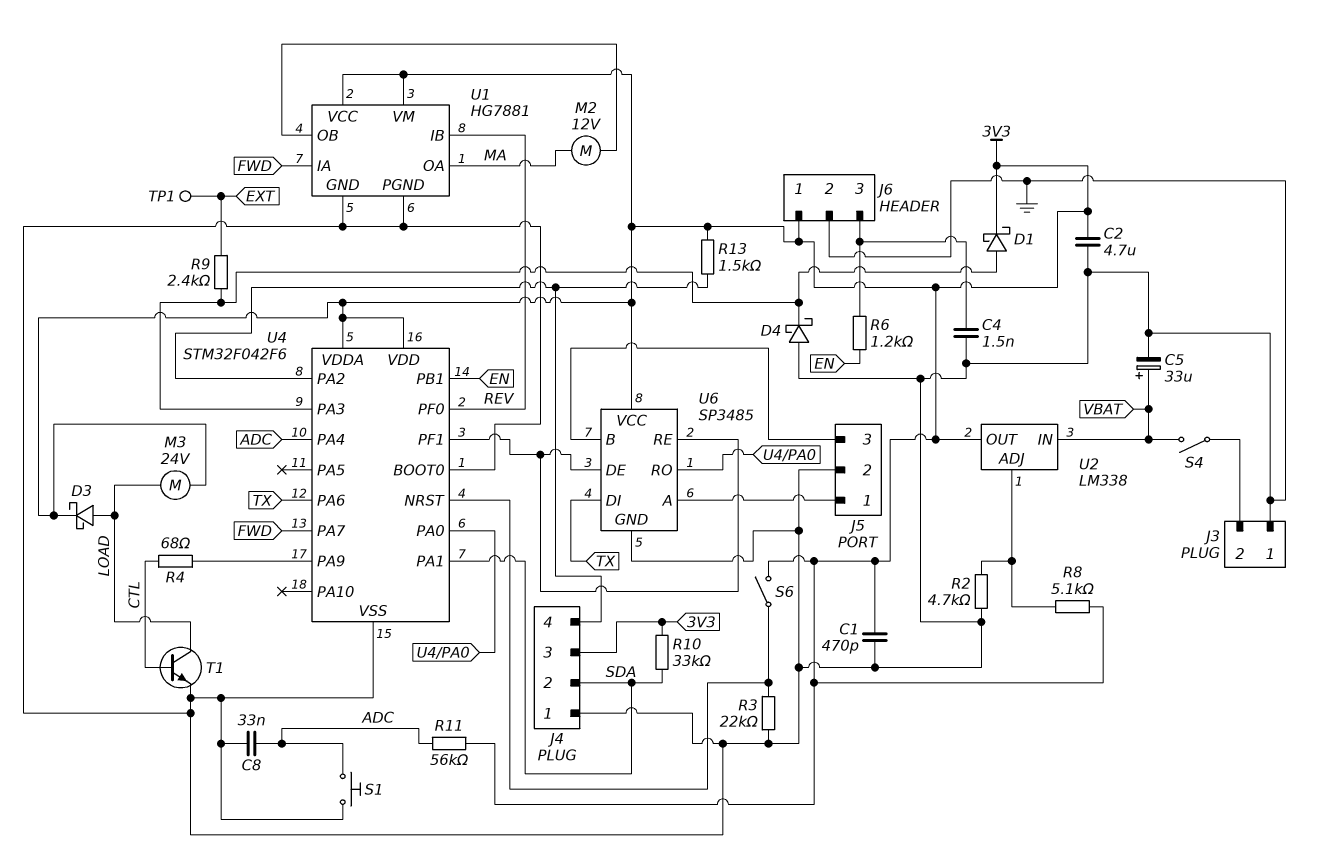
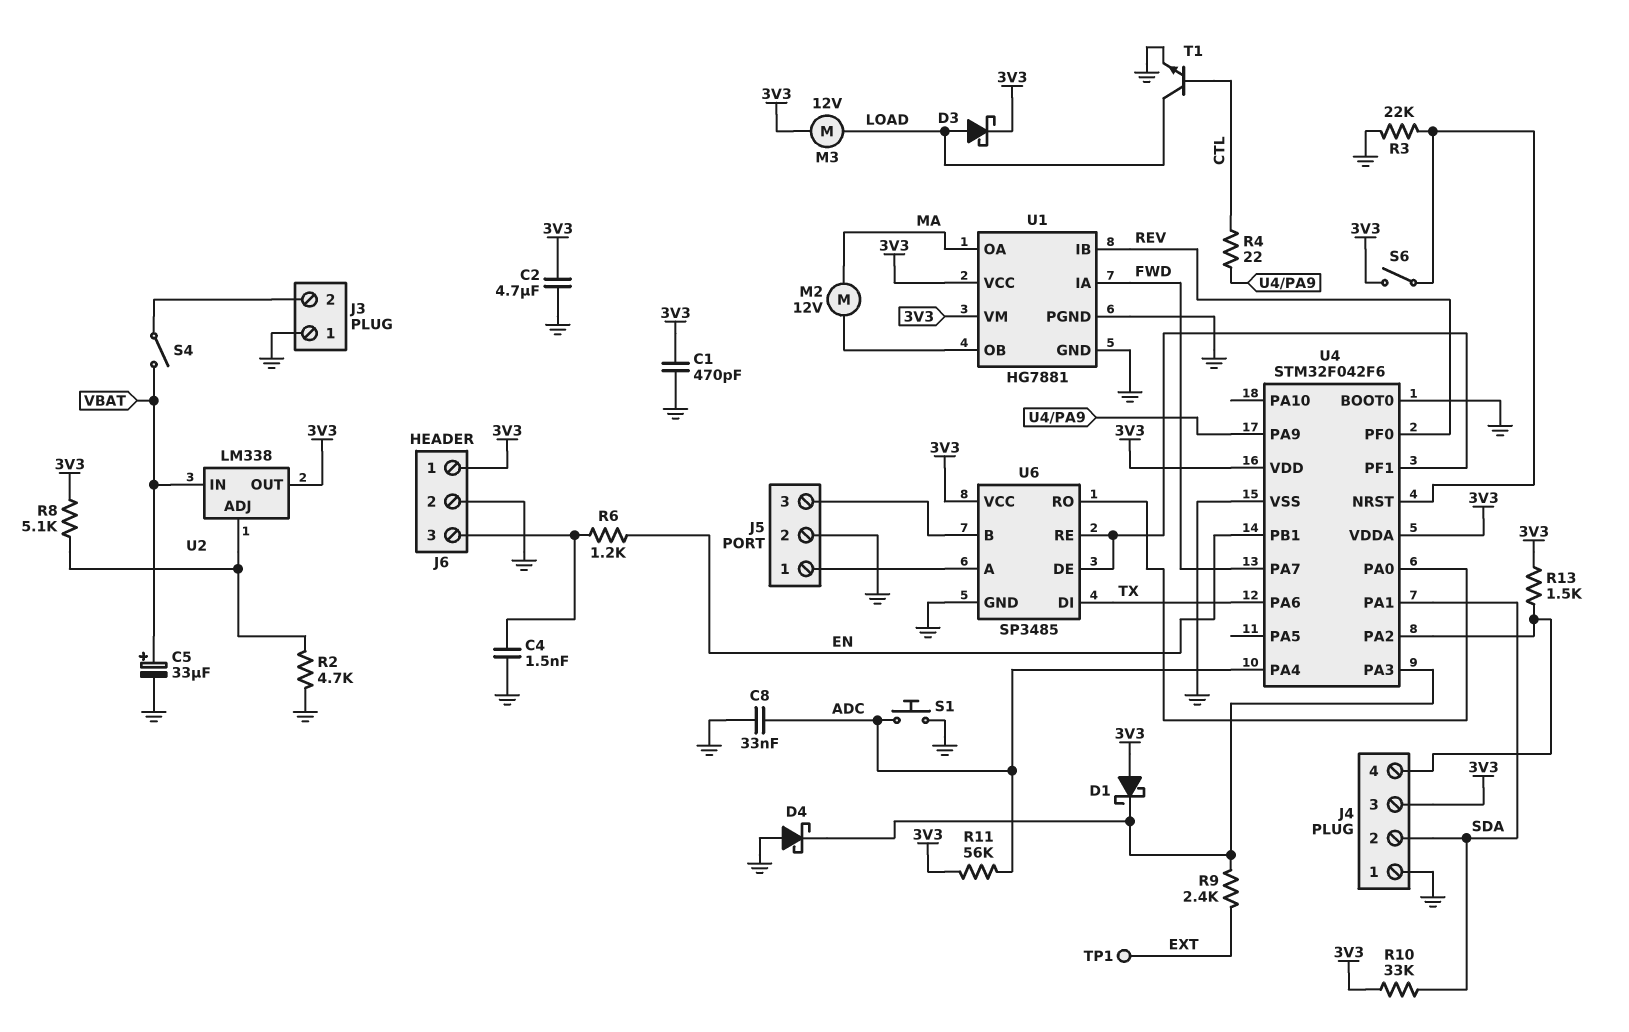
D1: schottky (A U4/PA3, K 3V3) -> schottky (A 3V3, K U4/PA3)
M3: motor 24V (3V3, LOAD) -> motor 12V (3V3, LOAD)
R4: 68 (CTL, U4/PA9) -> 22 (CTL, U4/PA9)

